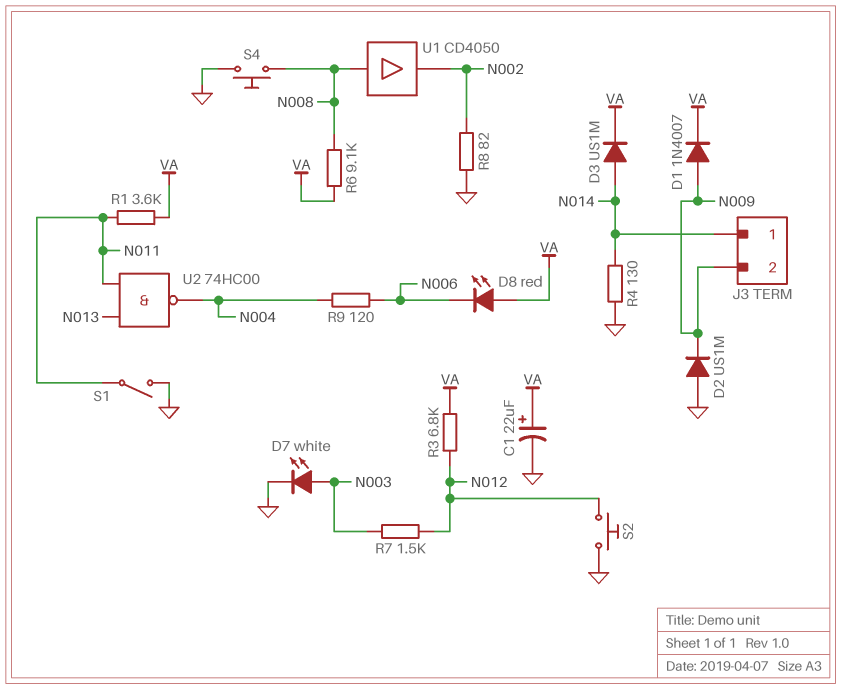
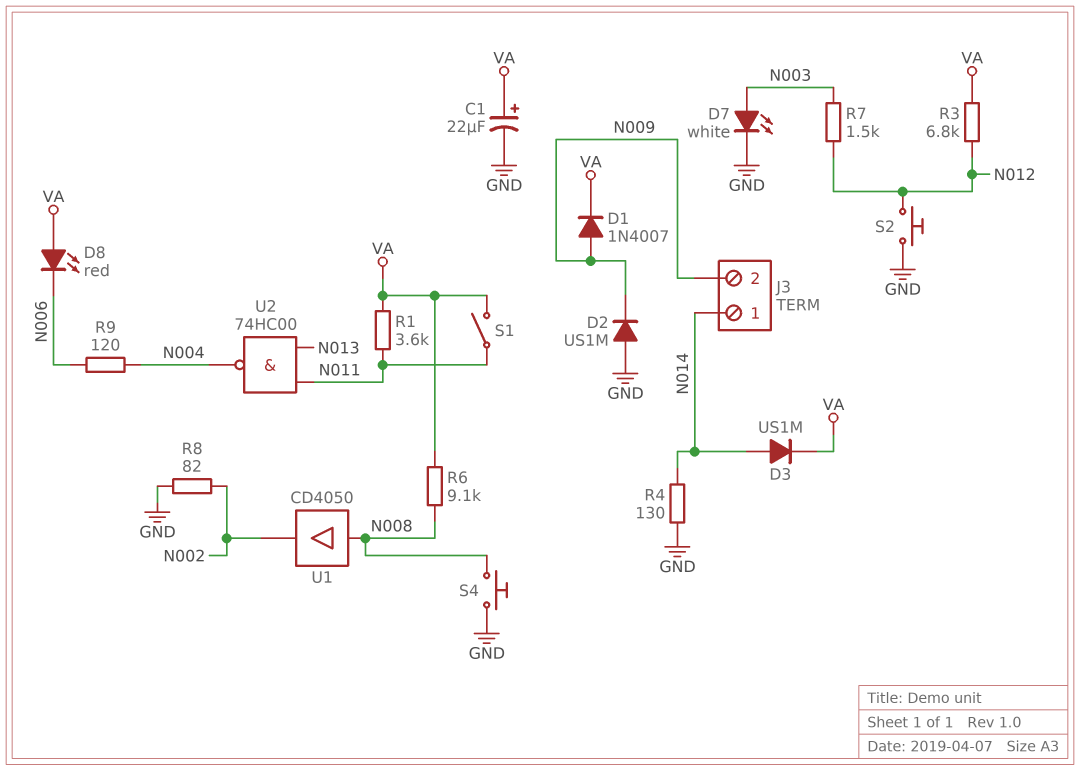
S1: switch (GND, N011) -> switch (N011, VA)

